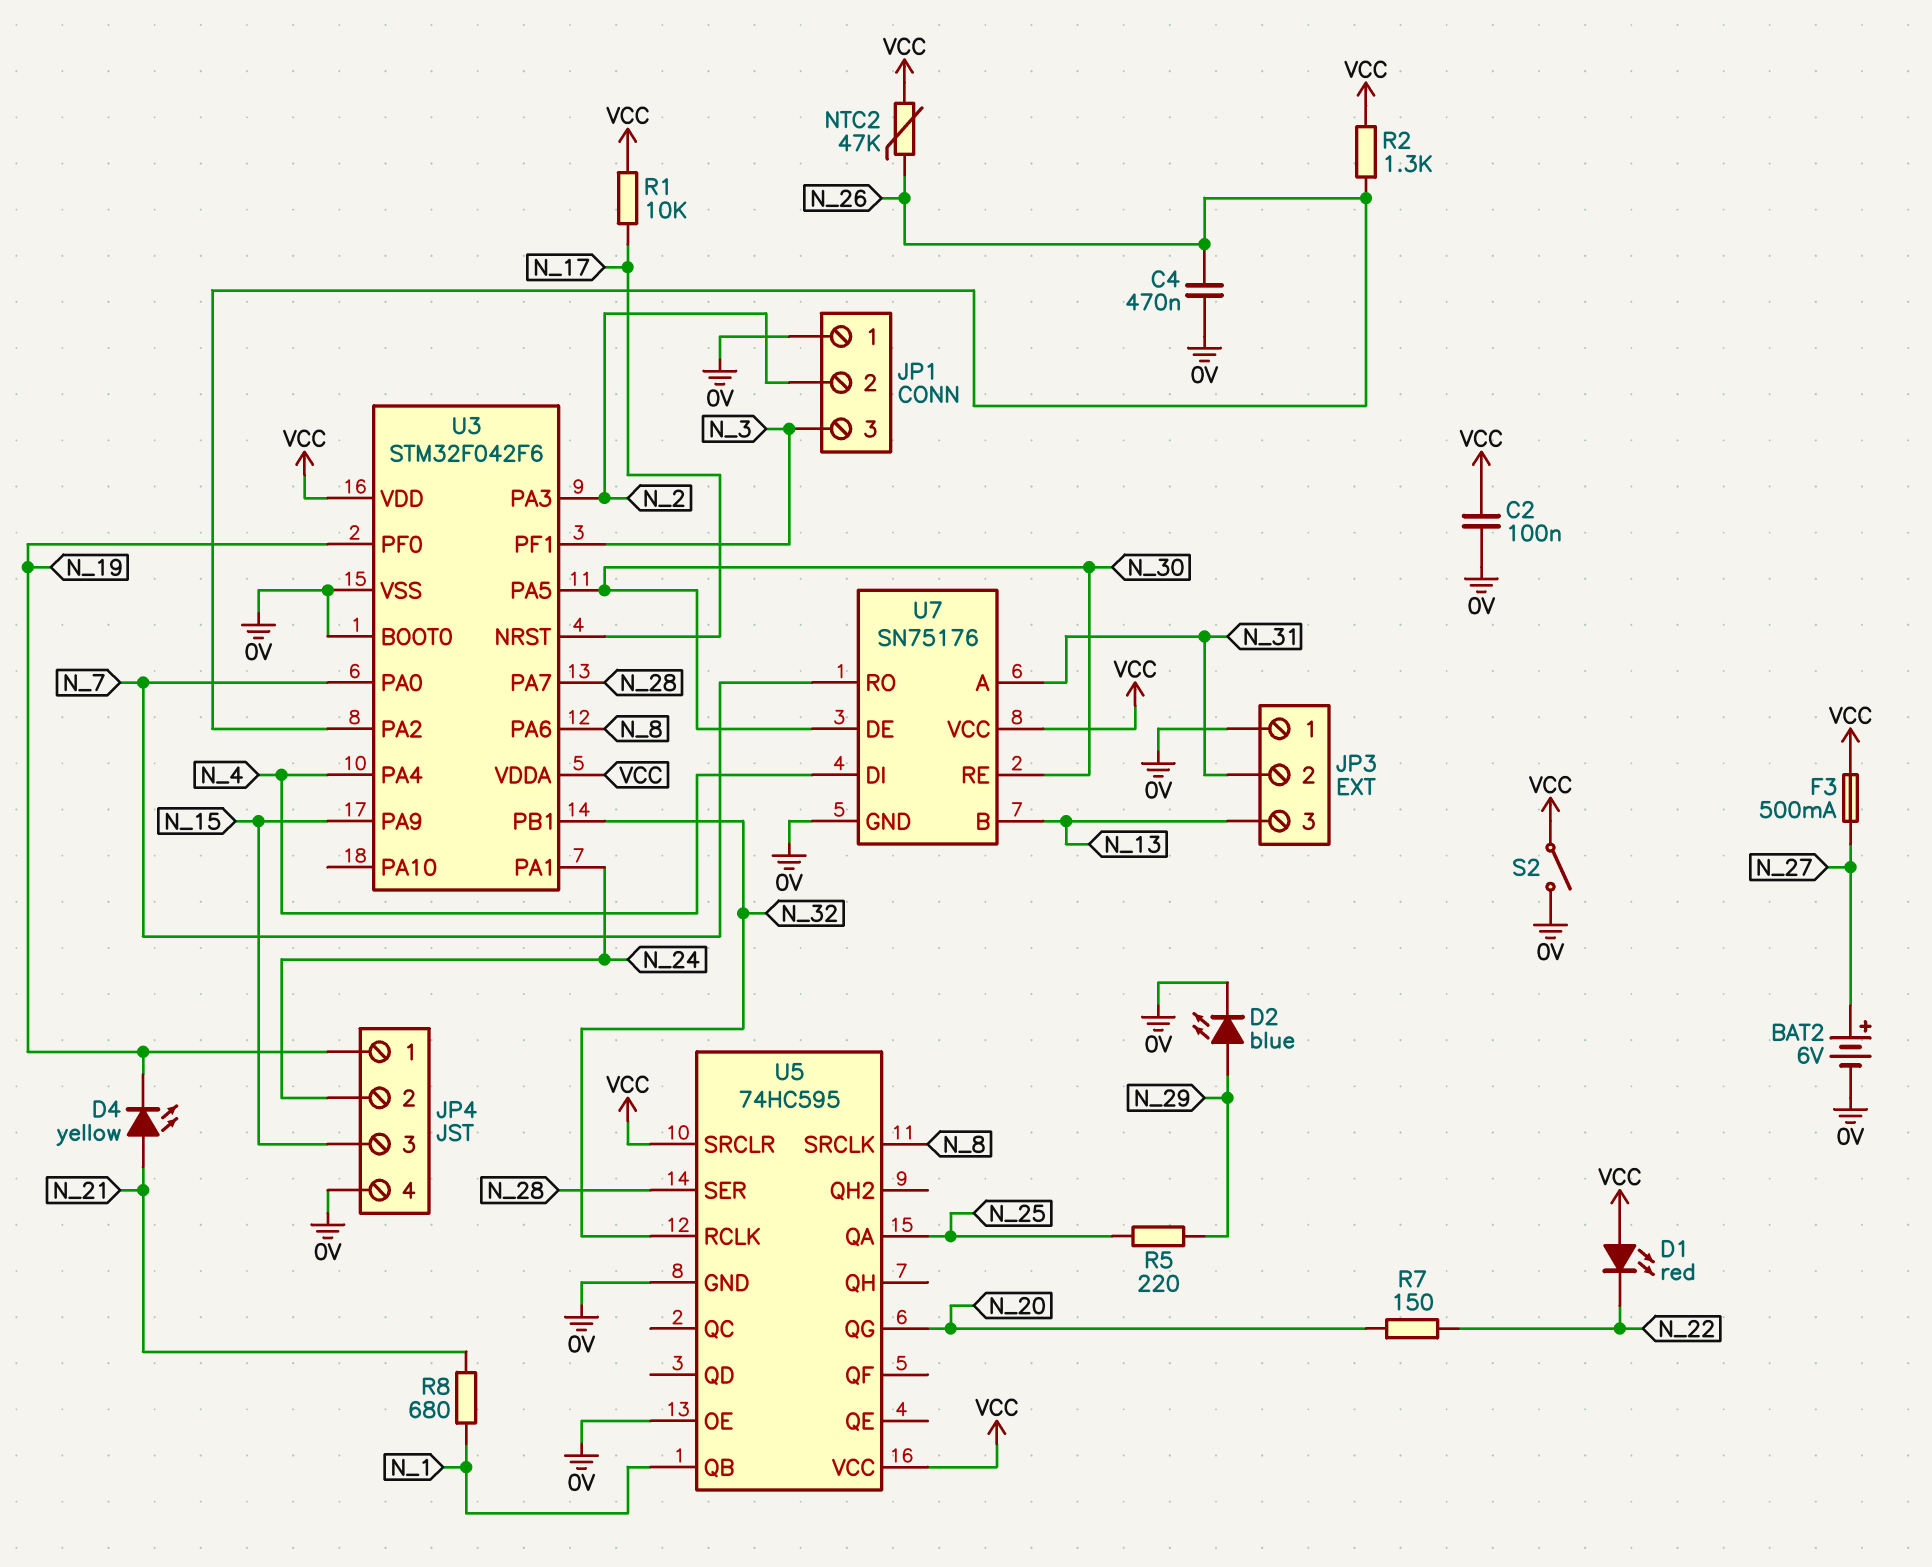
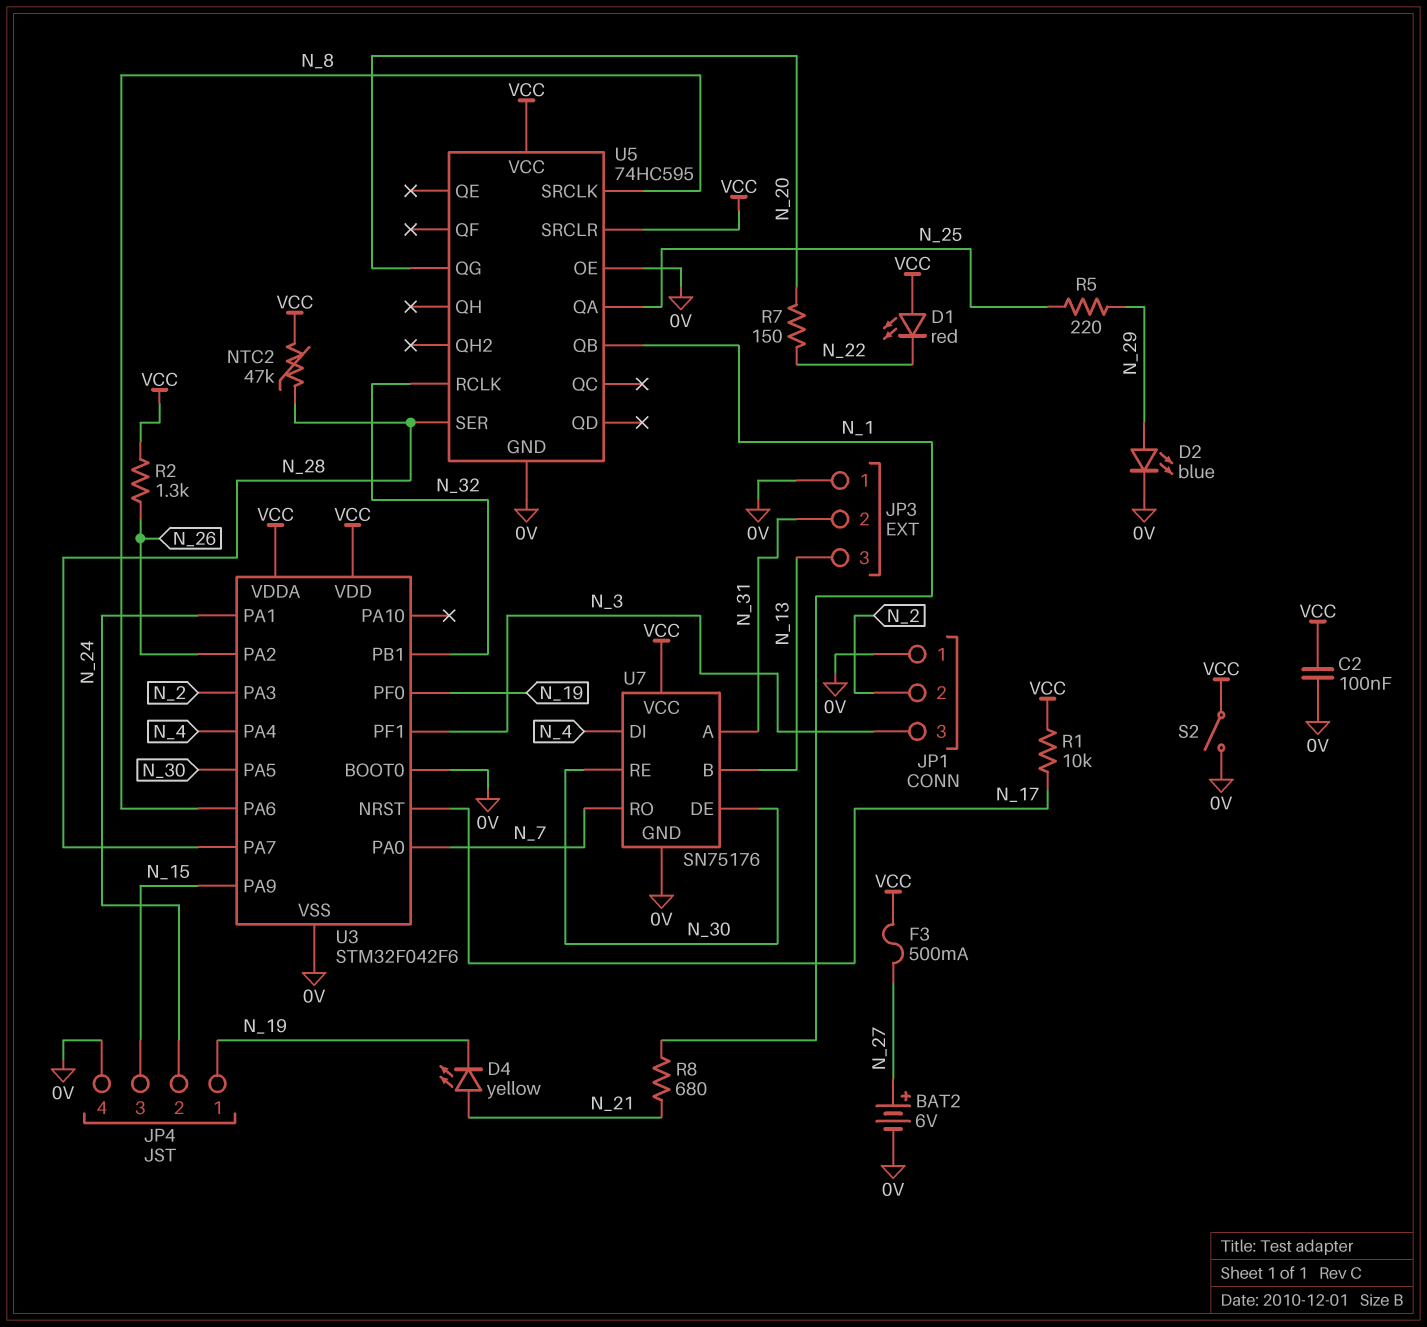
C4: 470nF (0V, N_26) -> none
NTC2: 47k (N_26, VCC) -> 47k (N_28, VCC)

